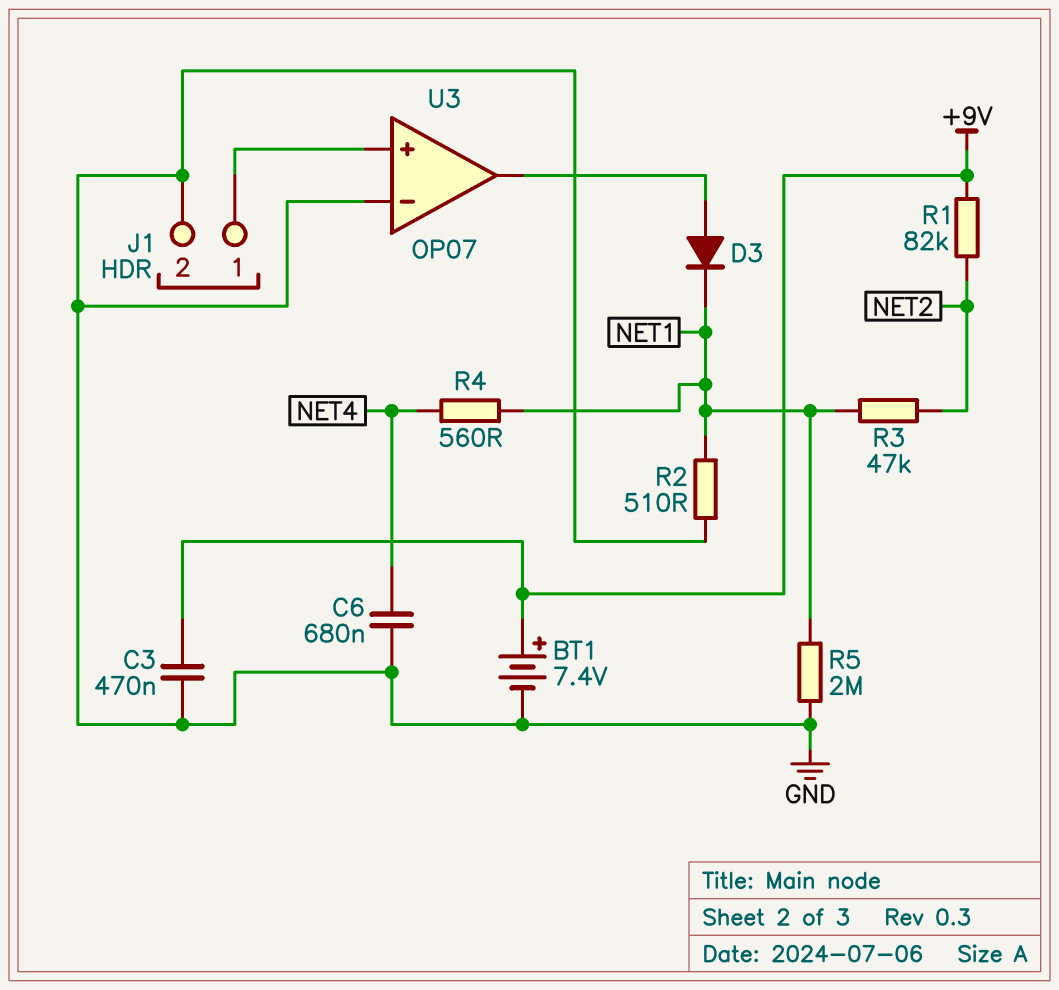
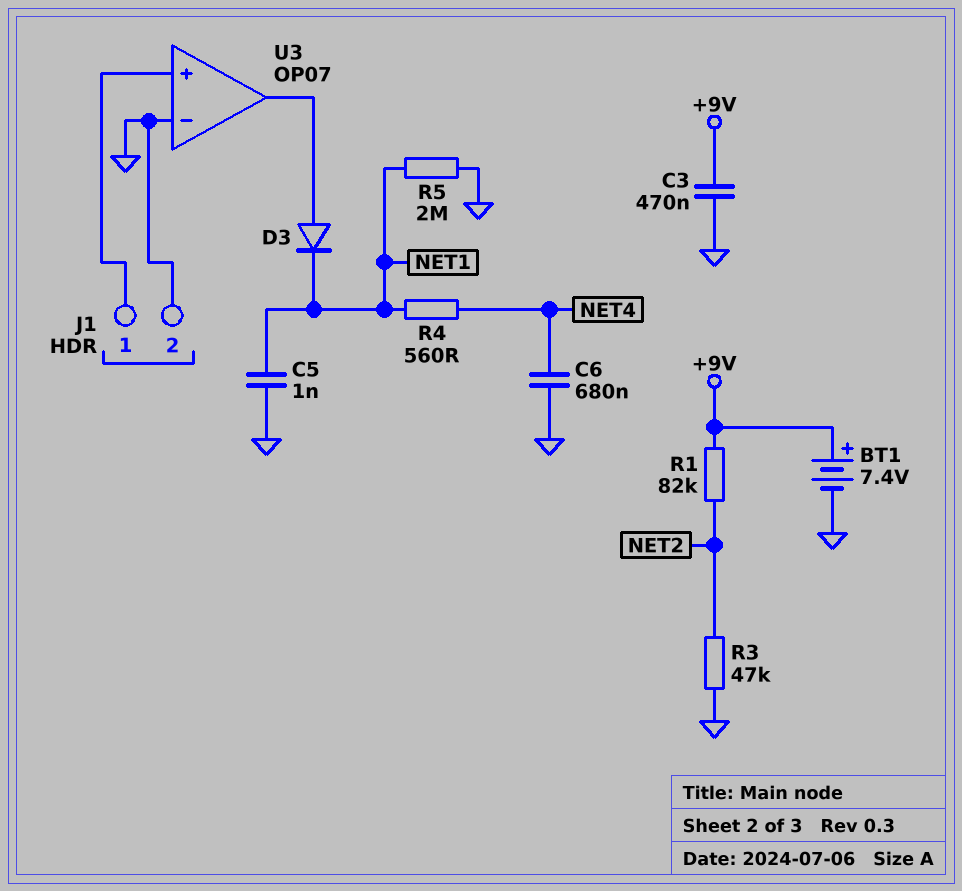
C5: none -> 1nF (GND, NET1)
R2: 510 (GND, NET1) -> none
R3: 47k (NET1, NET2) -> 47k (GND, NET2)

